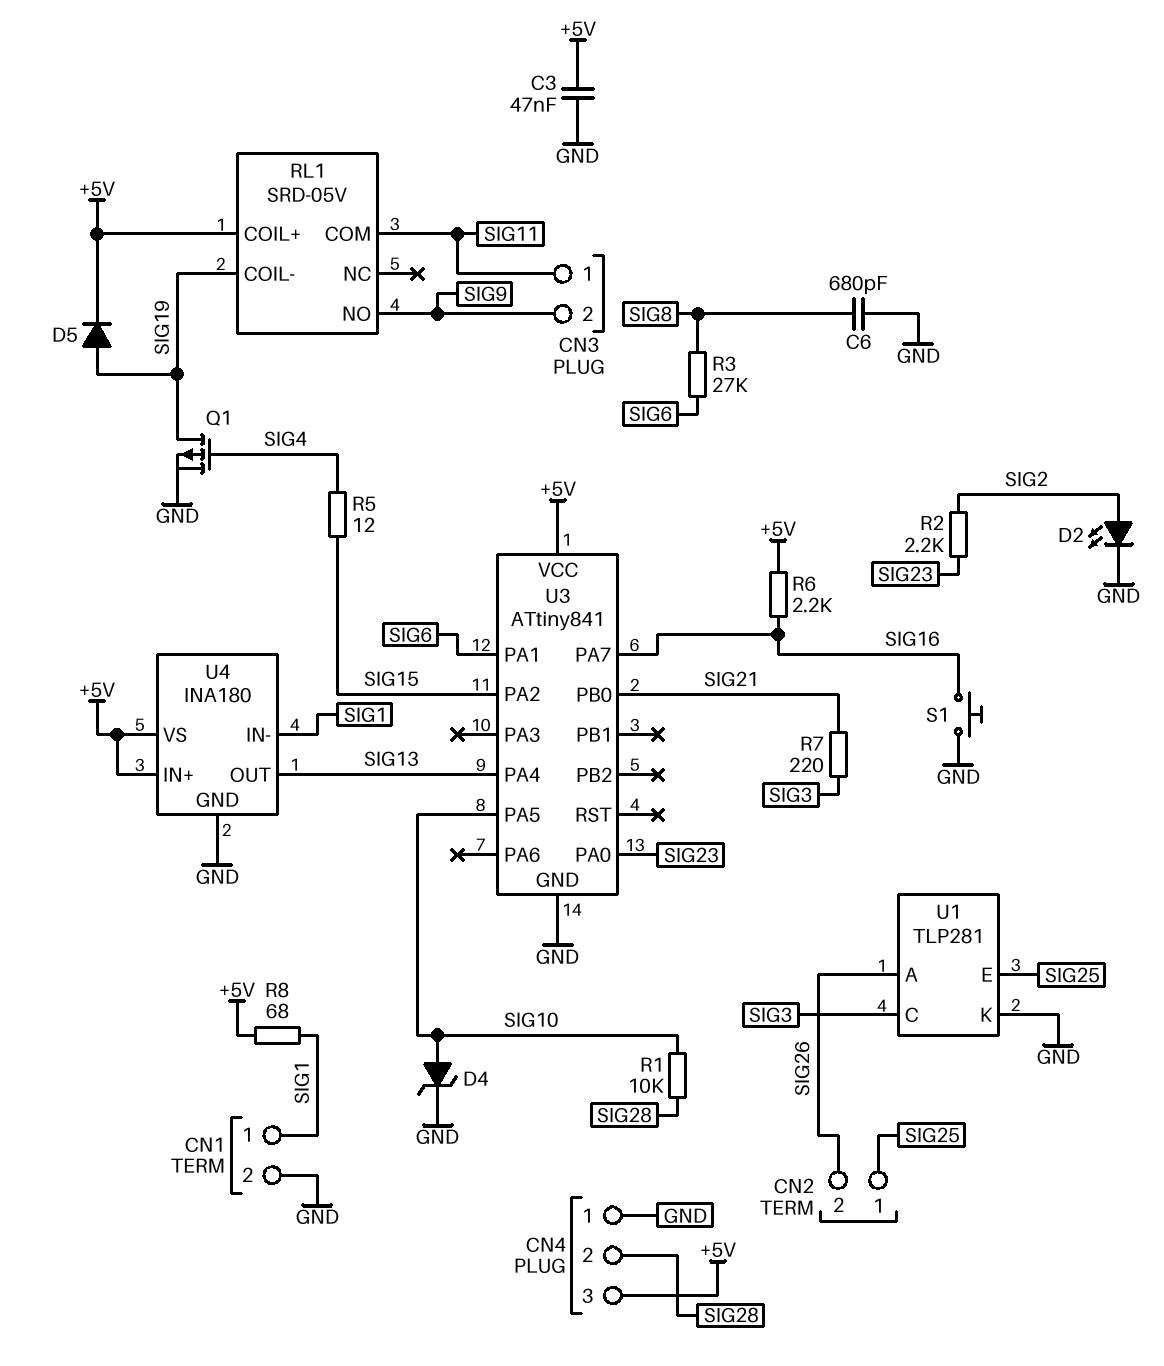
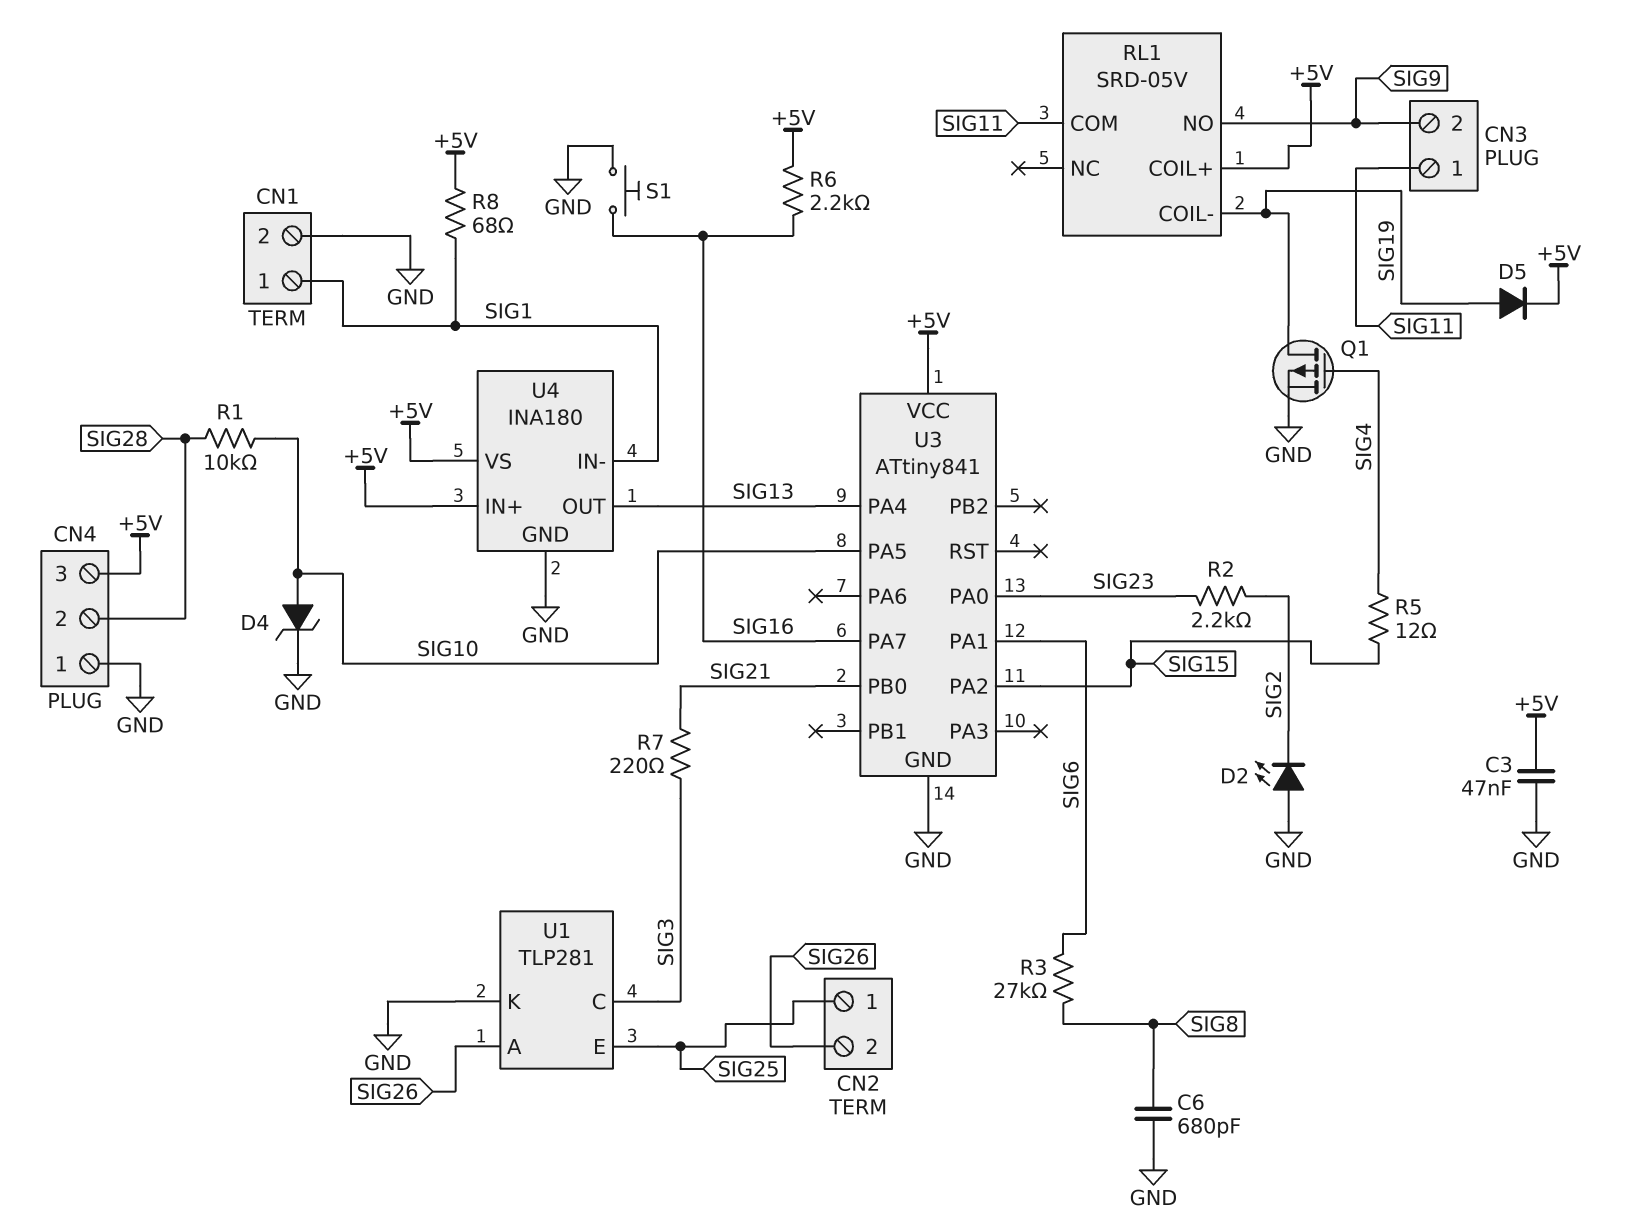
D2: LED (A SIG2, K GND) -> LED (A GND, K SIG2)

